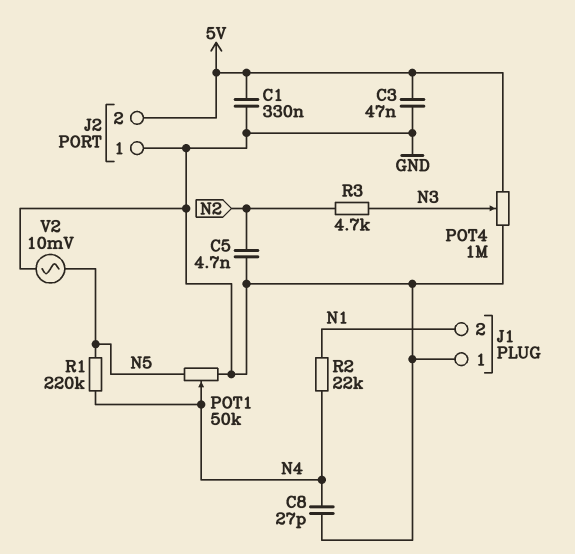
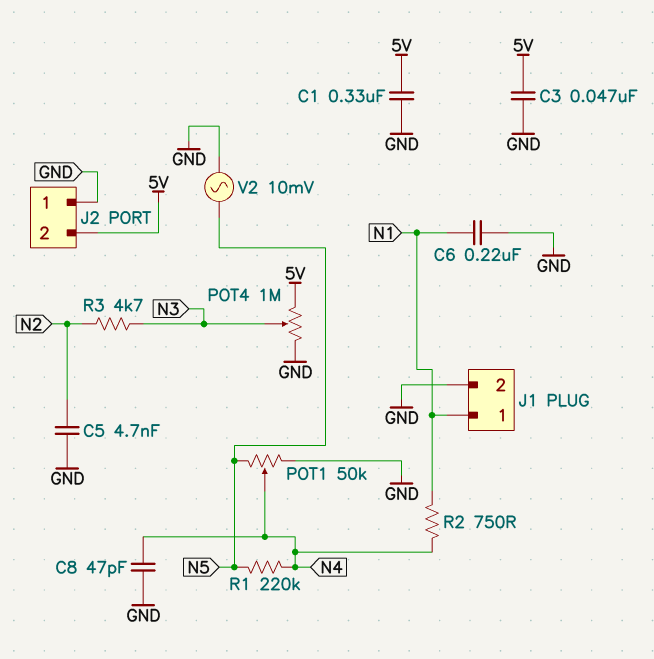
C6: none -> 220nF (GND, N1)
C8: 27pF (GND, N4) -> 47pF (GND, N4)
J1 pin 1: GND -> N1
J1 pin 2: N1 -> GND
R2: 22k (N1, N4) -> 750 (N1, N4)

